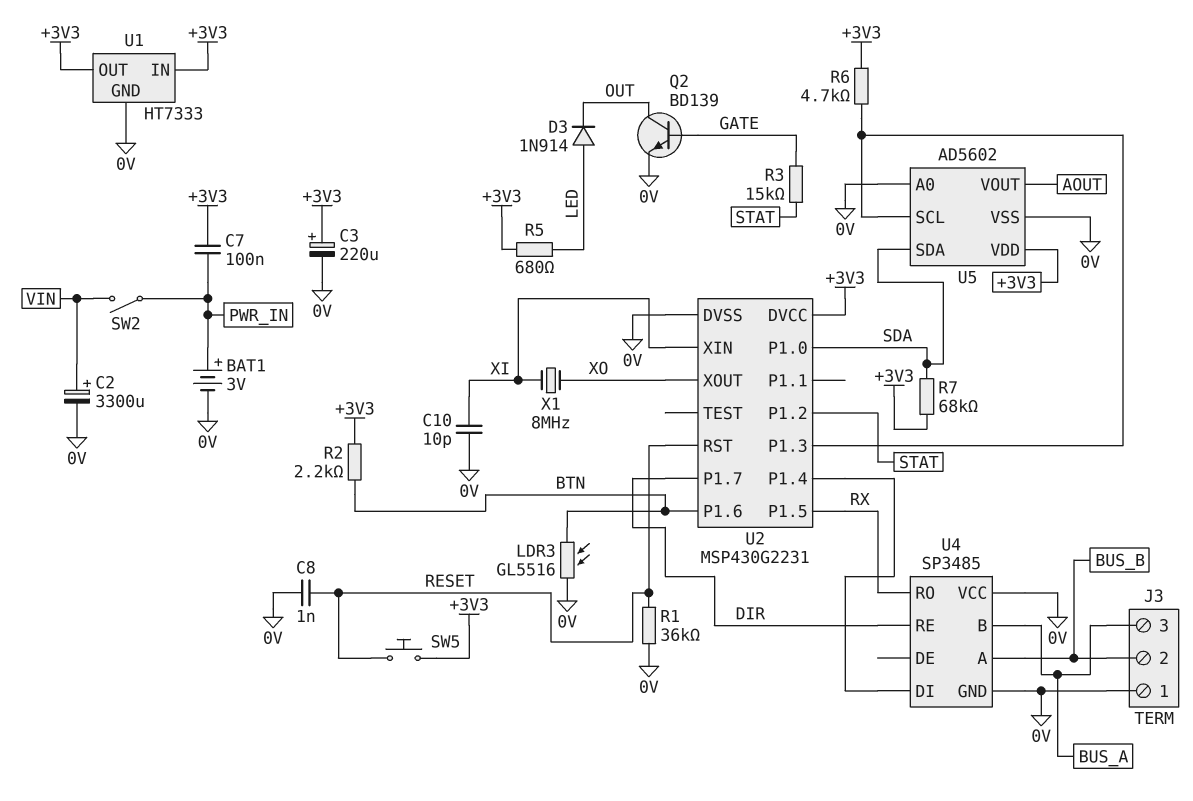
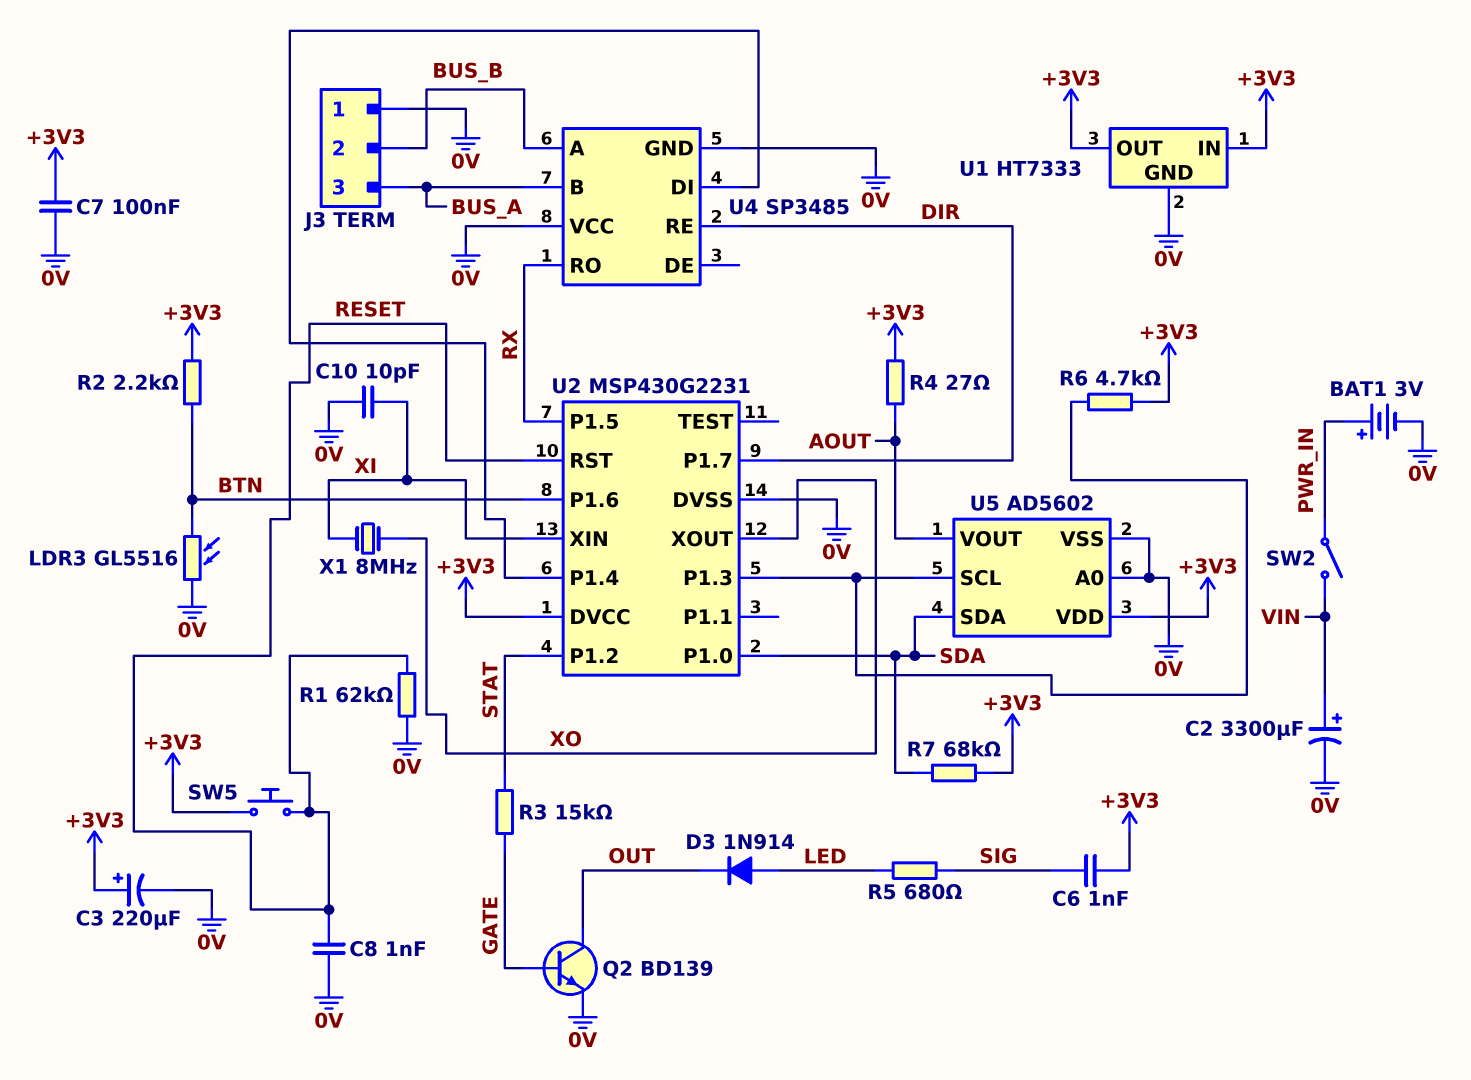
C6: none -> 1nF (+3V3, SIG)
C7: 100nF (+3V3, PWR_IN) -> 100nF (+3V3, 0V)
R1: 36k (0V, RESET) -> 62k (0V, RESET)
R4: none -> 27 (+3V3, AOUT)
R5: 680 (+3V3, LED) -> 680 (LED, SIG)

